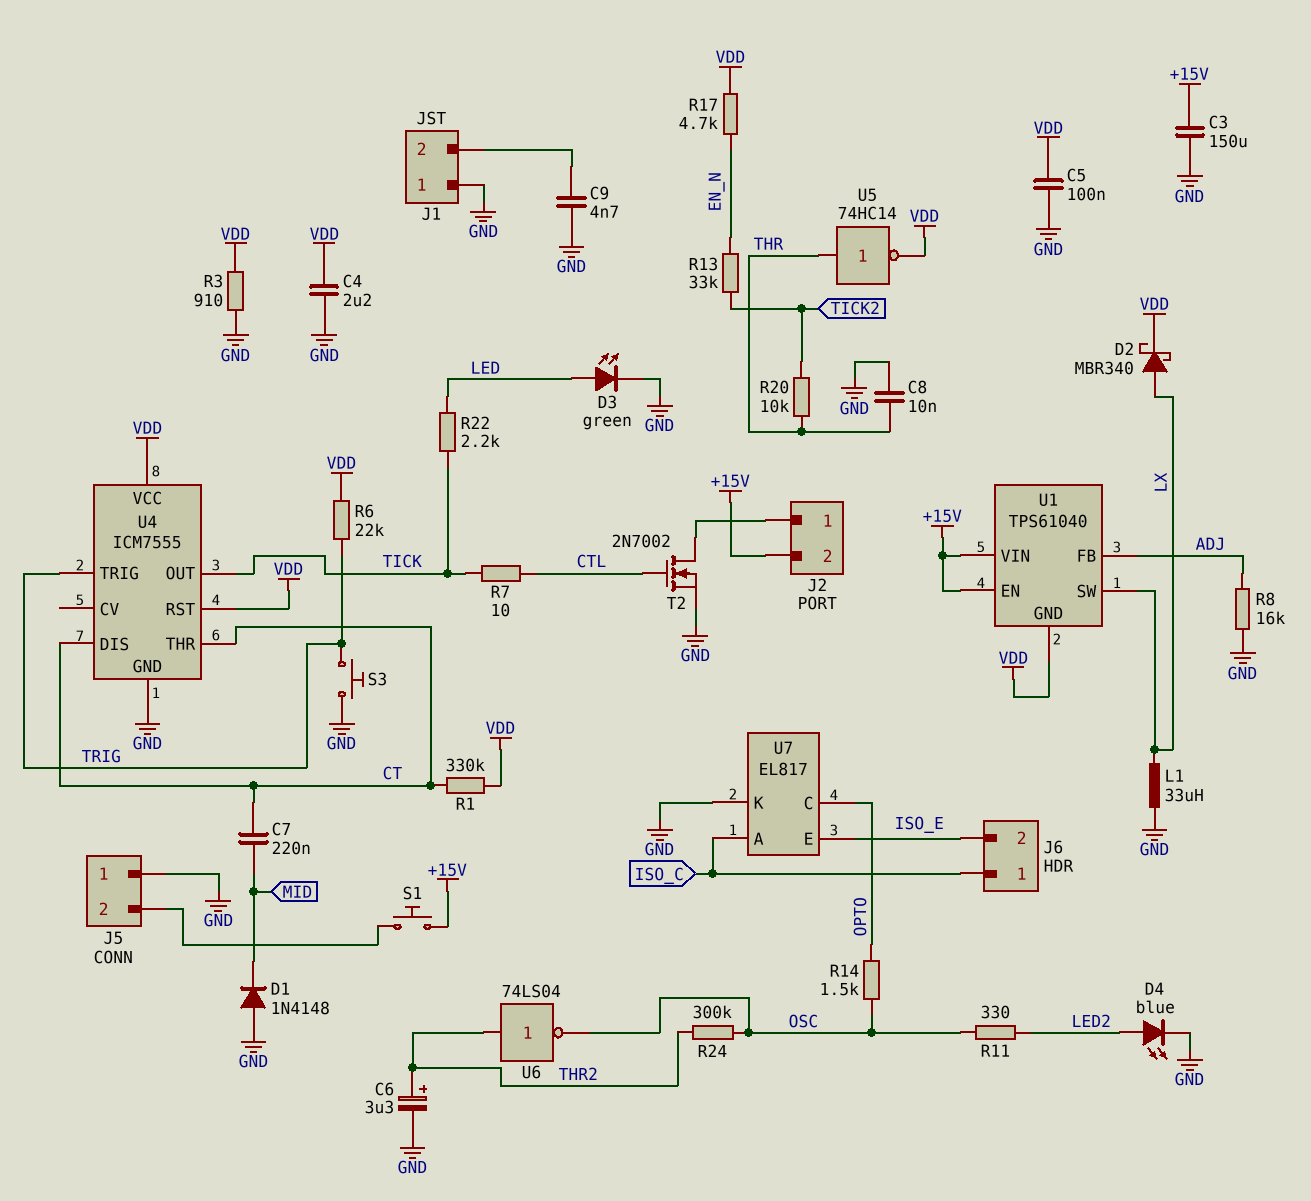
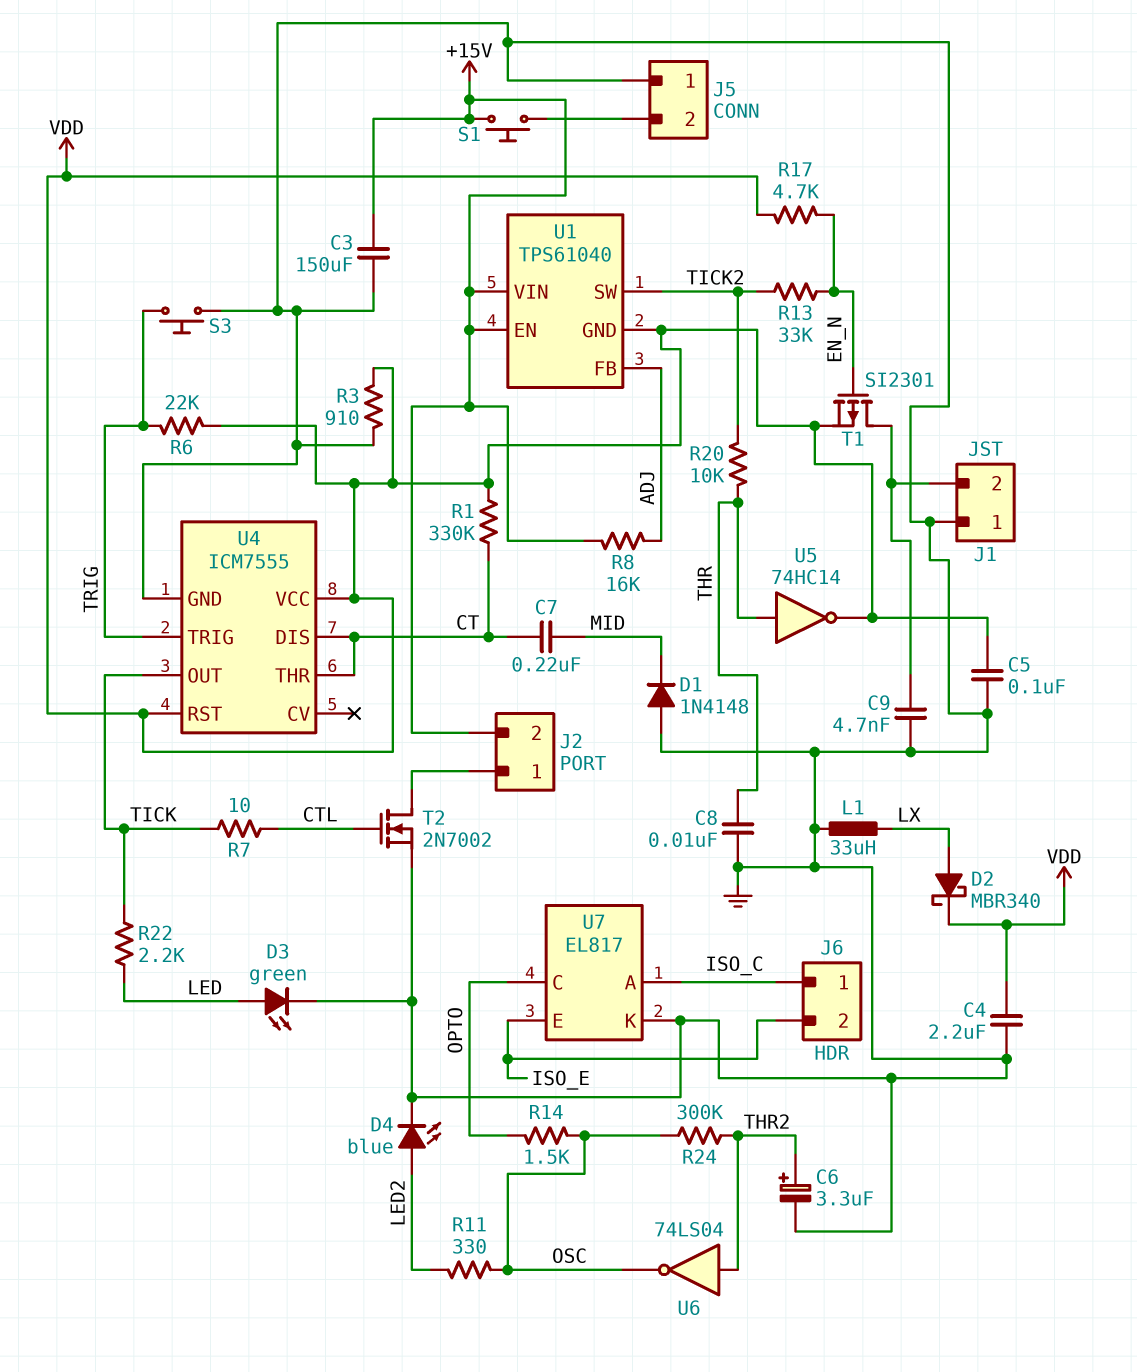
R8: 16k (ADJ, GND) -> 16k (+15V, ADJ)
T1: none -> PMOS SI2301 (G EN_N, D J1/2, S VDD)
U1 pin SW: LX -> TICK2

